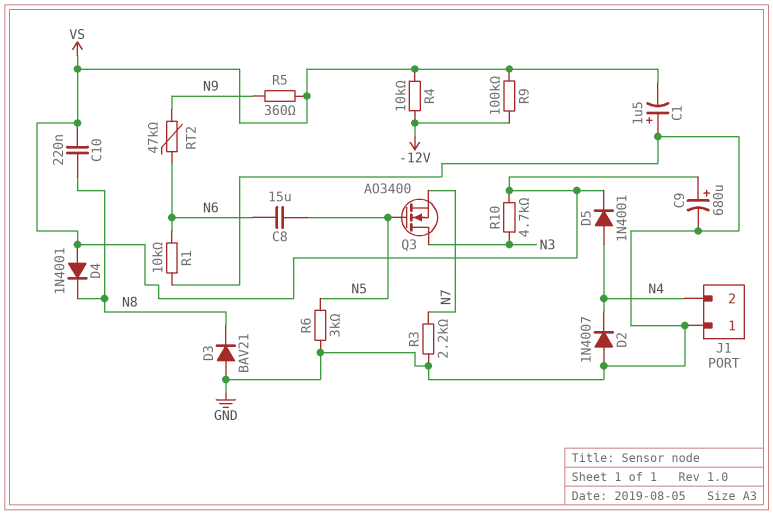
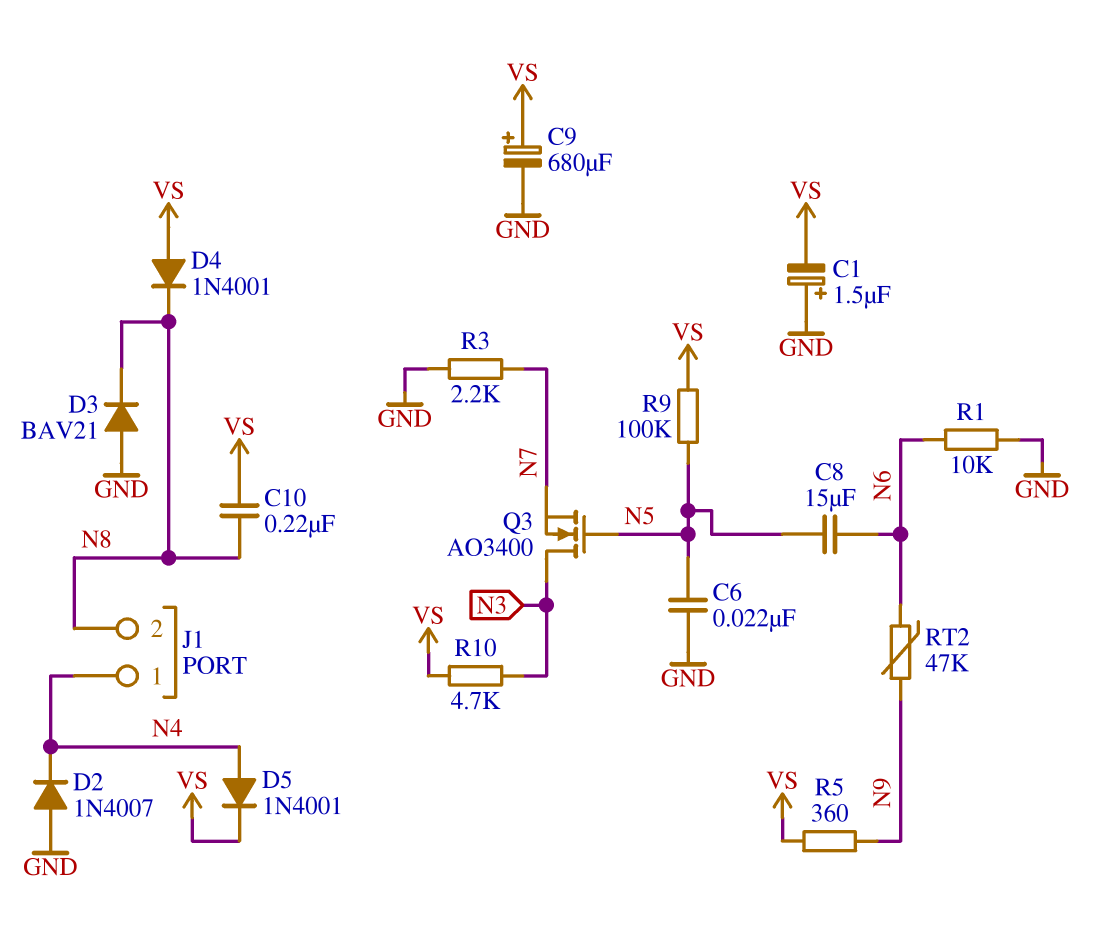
C6: none -> 22nF (GND, N5)
J1 pin 1: GND -> N4
J1 pin 2: N4 -> N8
R4: 10k (-12V, VS) -> none
R6: 3k (GND, N5) -> none
R9: 100k (-12V, VS) -> 100k (N5, VS)

